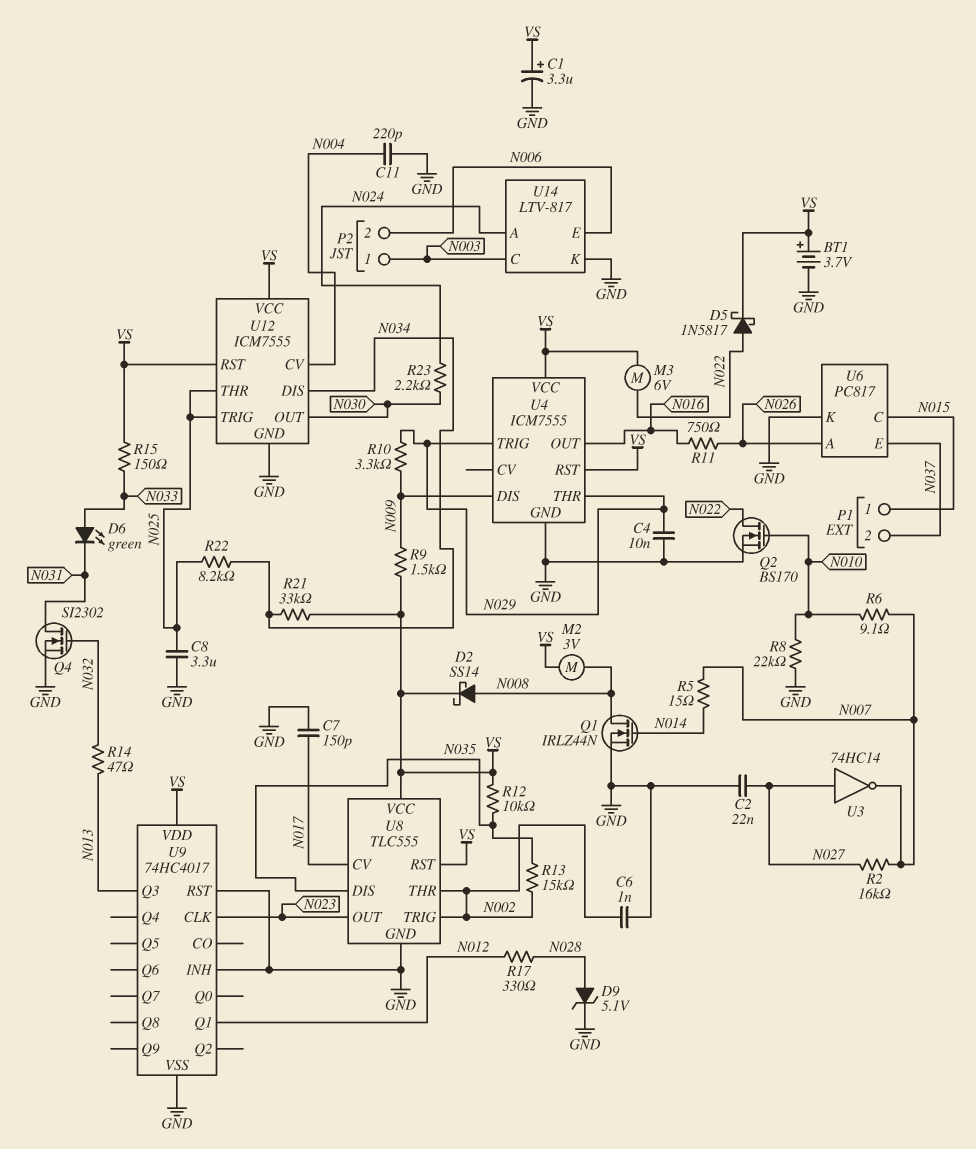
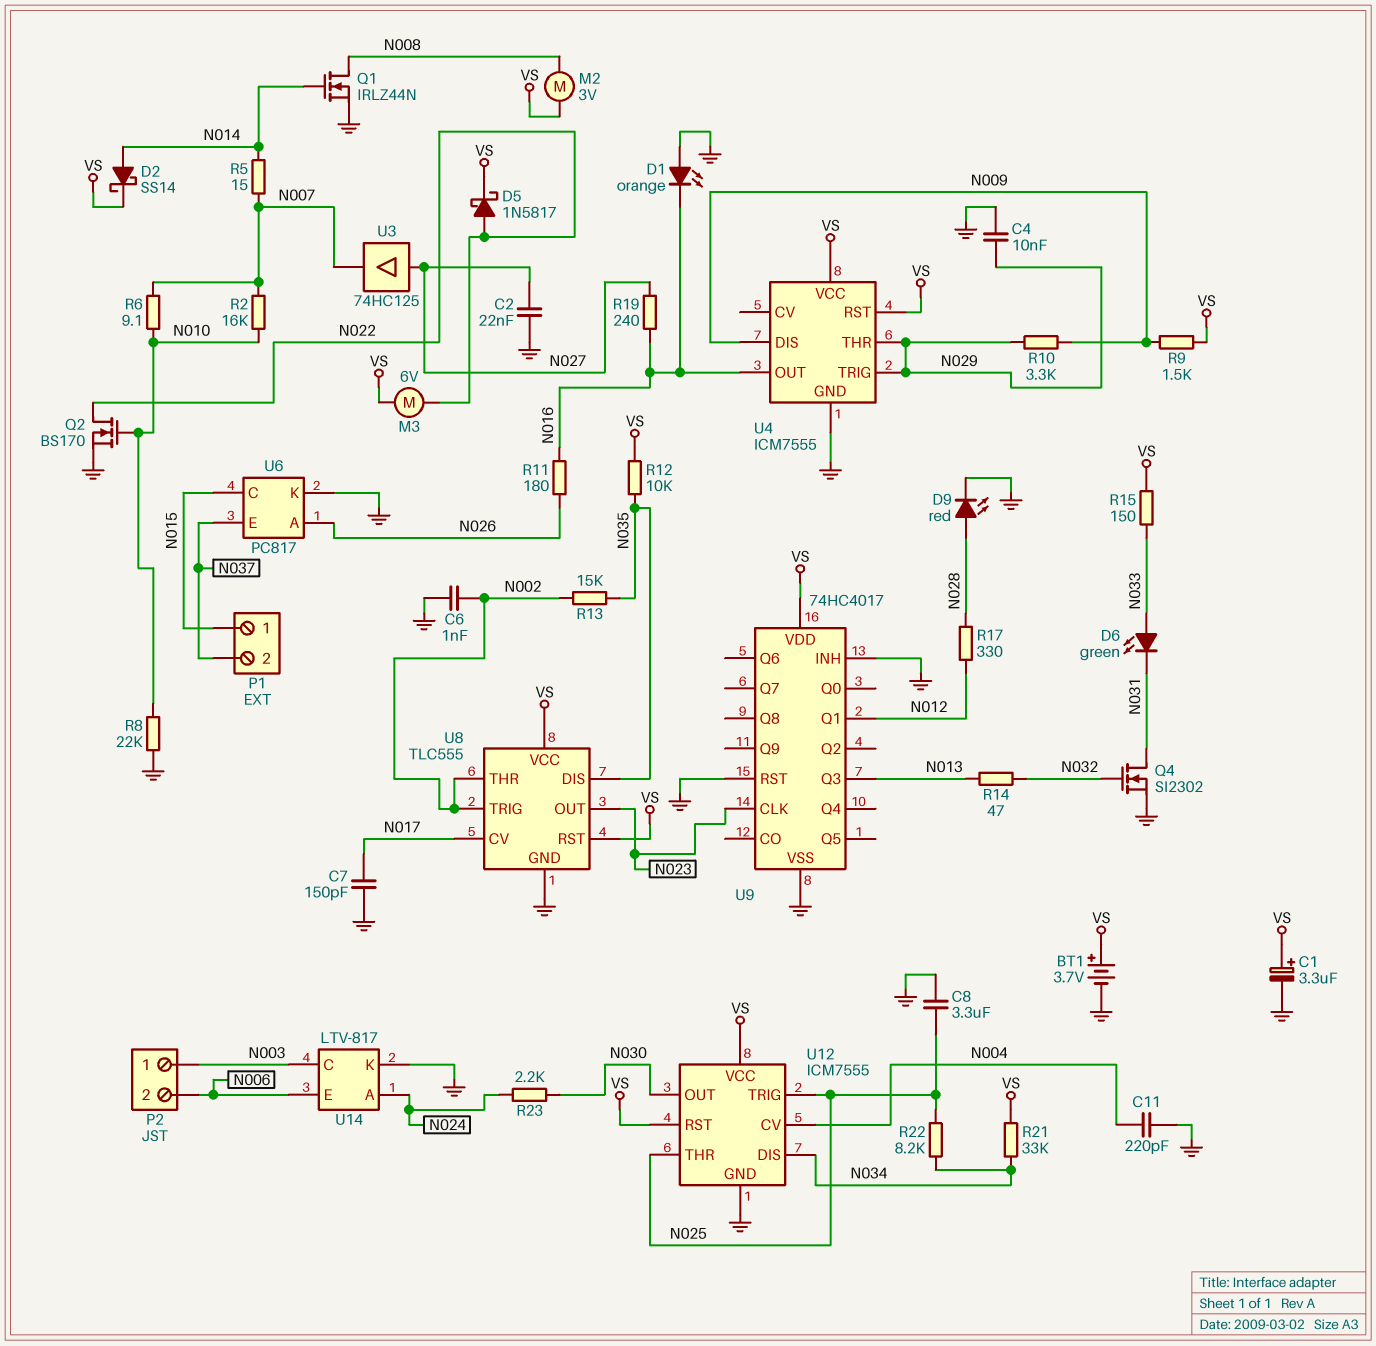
D1: none -> LED orange (A GND, K N016)
D2: schottky SS14 (A N008, K VS) -> schottky SS14 (A N014, K VS)
D9: zener 5.1V (A N028, K GND) -> LED red (A N028, K GND)
R2: 16k (N007, N027) -> 16k (N007, N010)
R11: 750 (N016, N026) -> 180 (N016, N026)
R19: none -> 240 (N016, N027)
U3: NOT 74HC14 (in N027, out N007) -> buffer 74HC125 (in N027, out N007)

